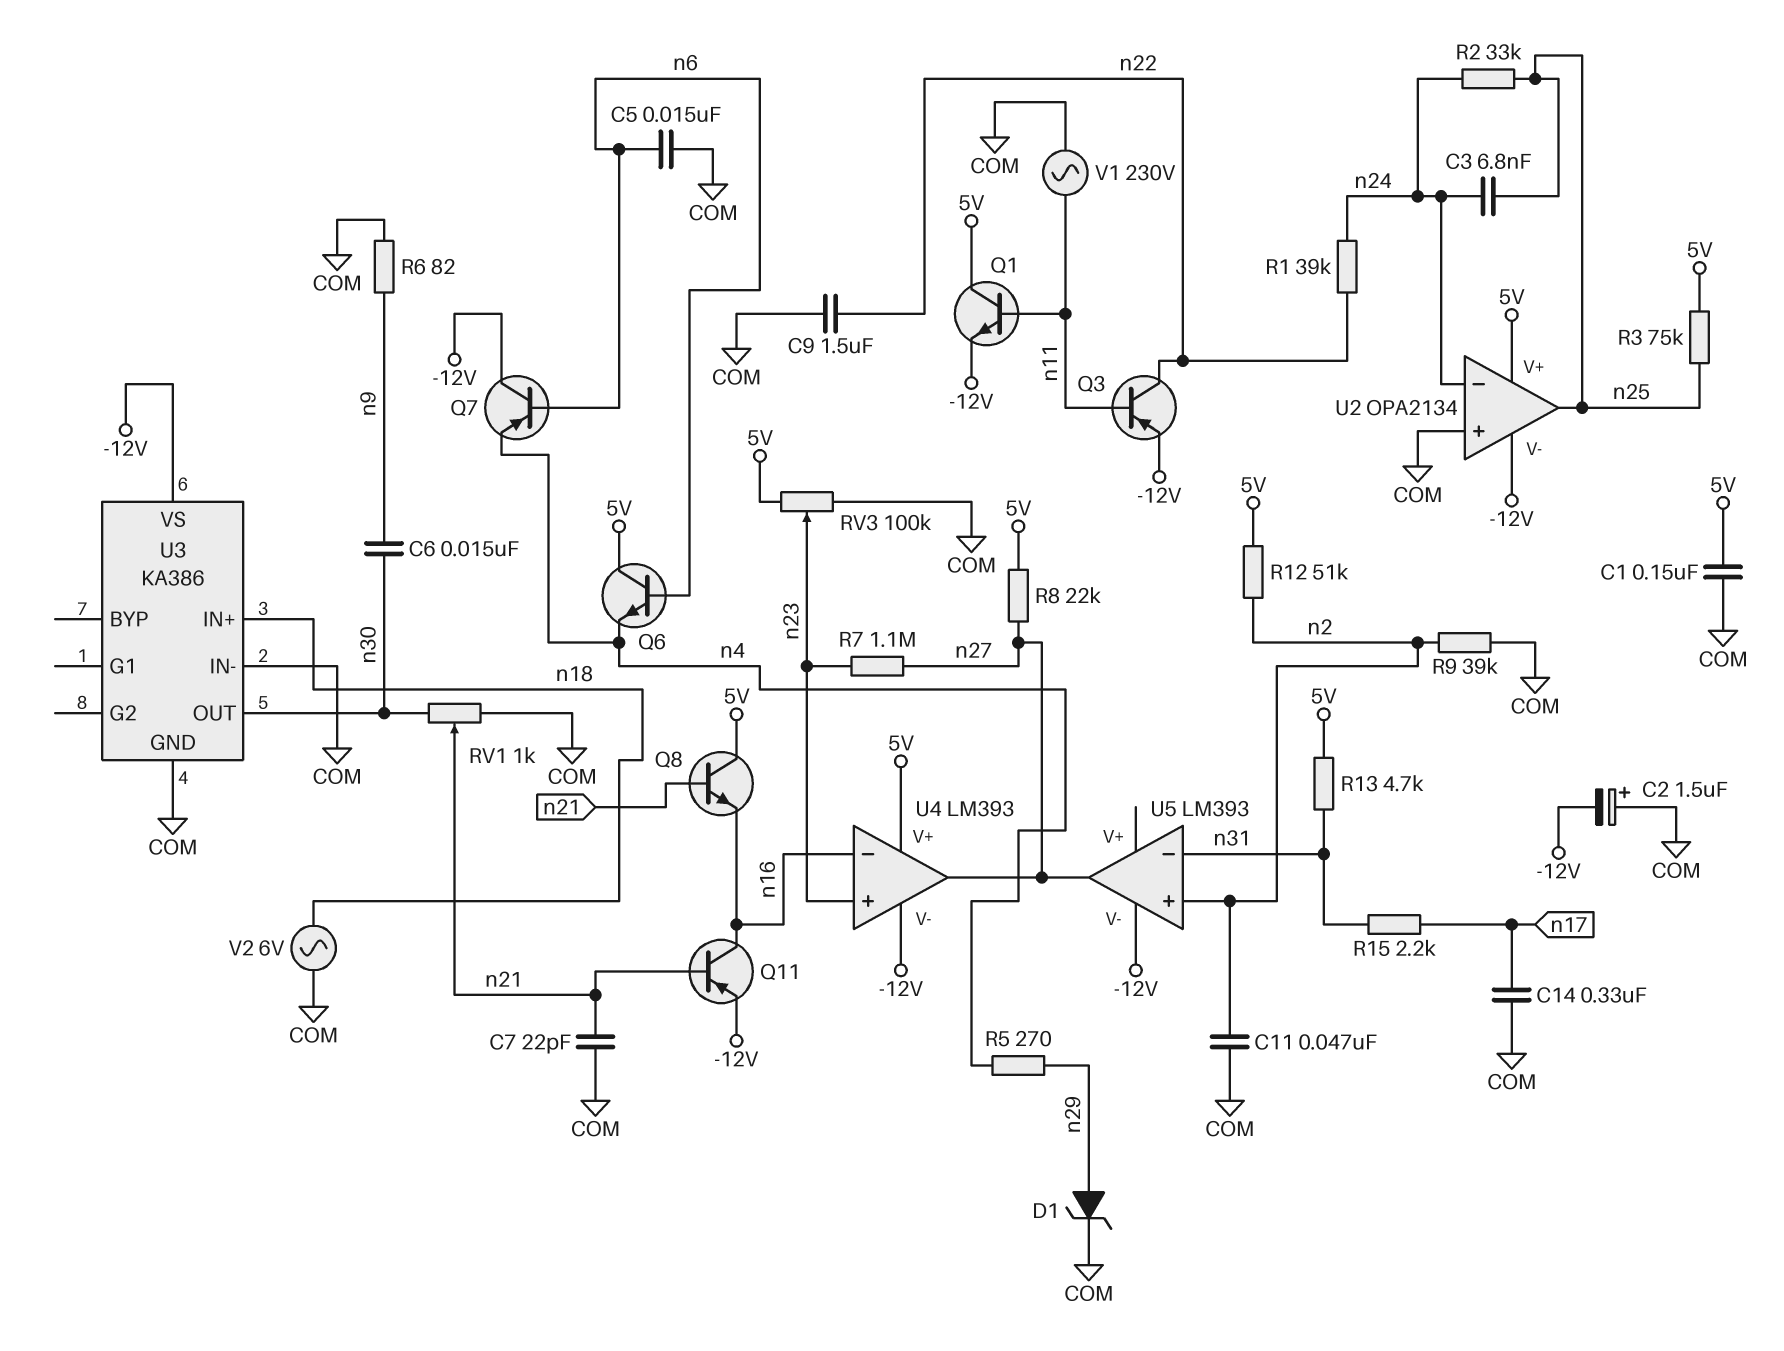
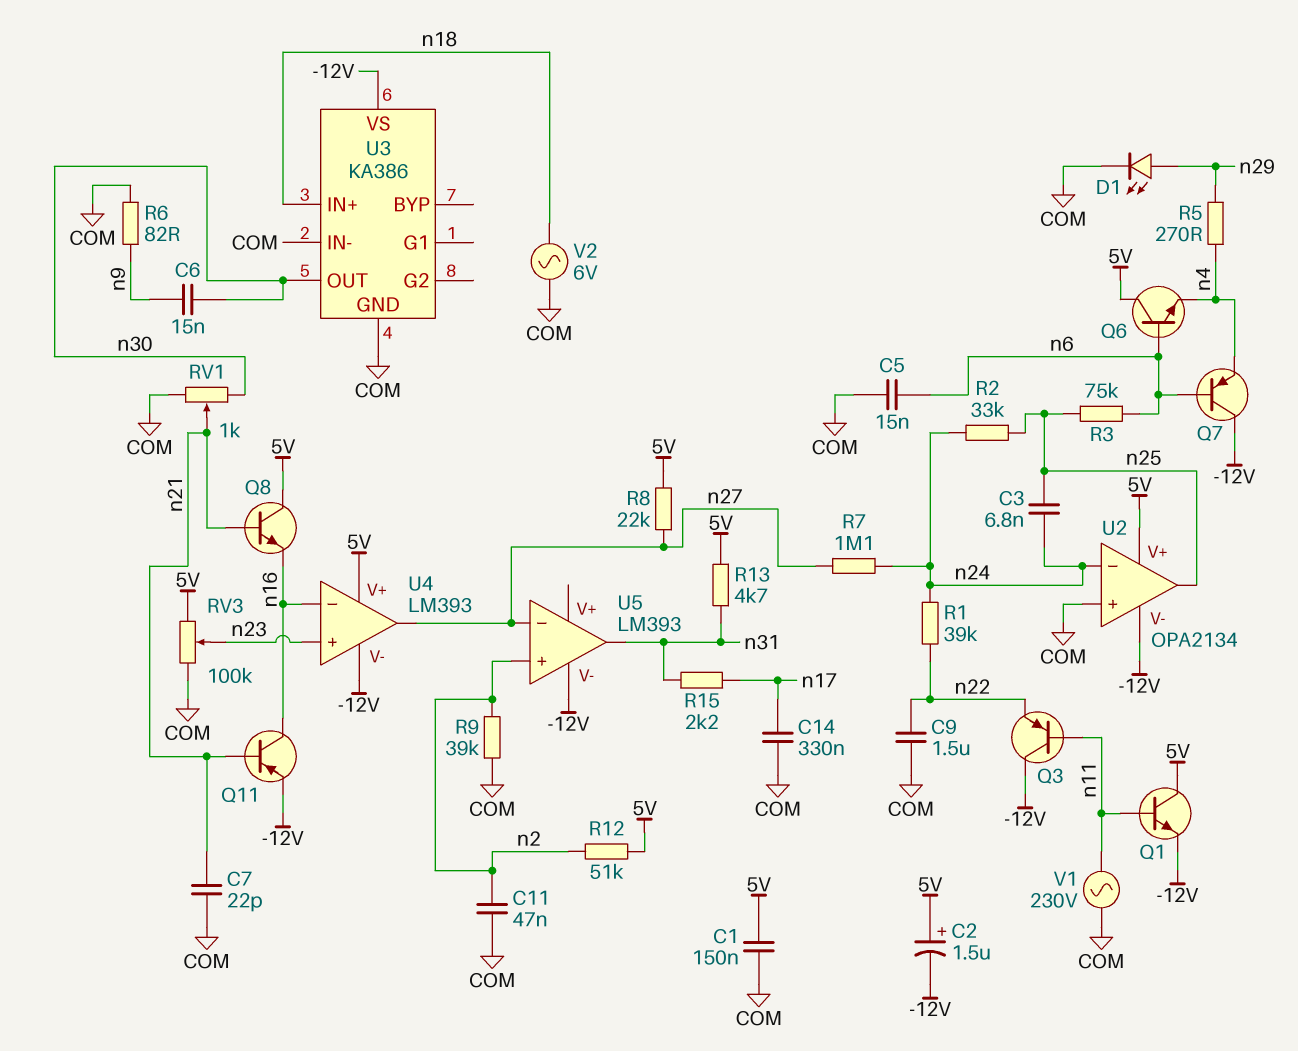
C2: 1.5uF (plus COM, minus -12V) -> 1.5uF (plus 5V, minus -12V)
D1: zener (A n29, K COM) -> LED (A n29, K COM)
Q3: PNP (B n11, C n22, E -12V) -> PNP (B n11, C -12V, E n22)
R3: 75k (5V, n25) -> 75k (n6, n25)
R7: 1.1M (n23, n27) -> 1.1M (n24, n27)
U5 pin in-: n31 -> n27
U5 pin out: n27 -> n31

